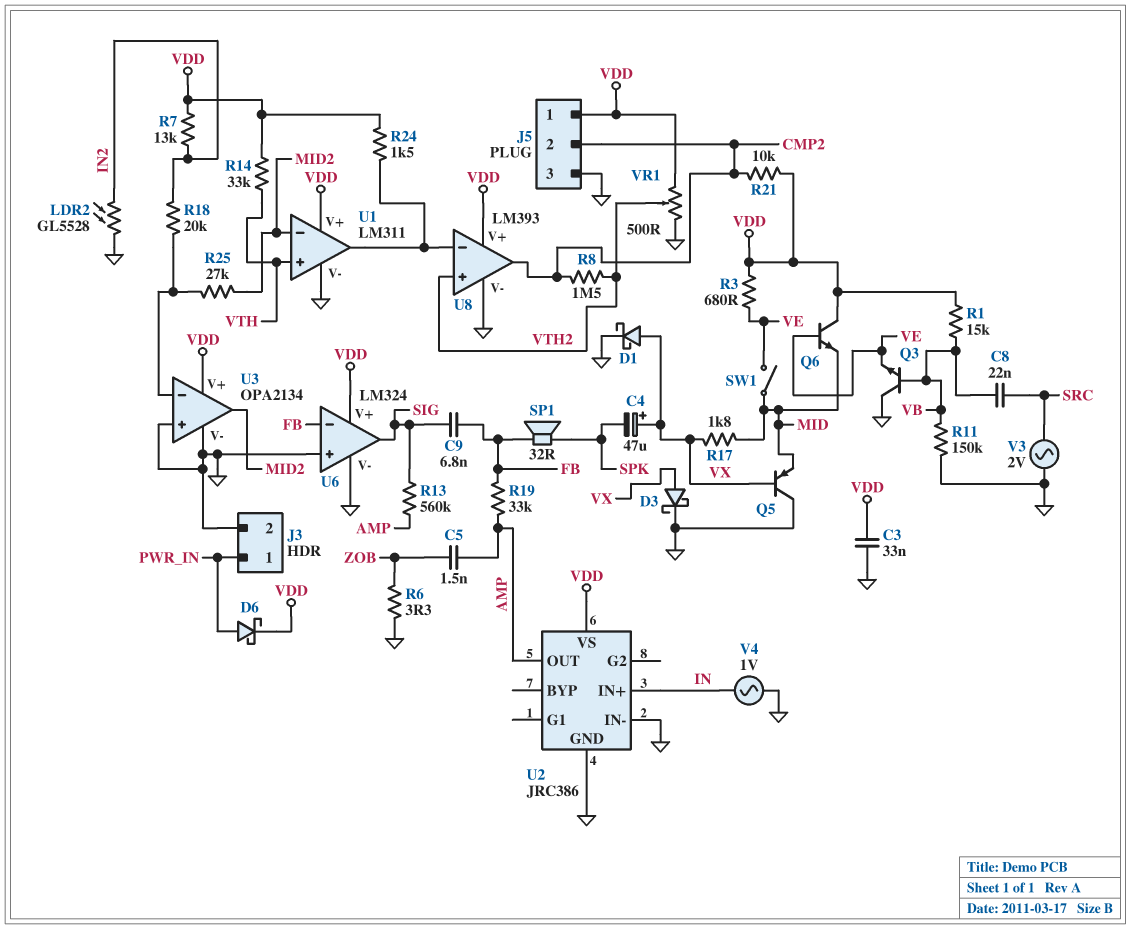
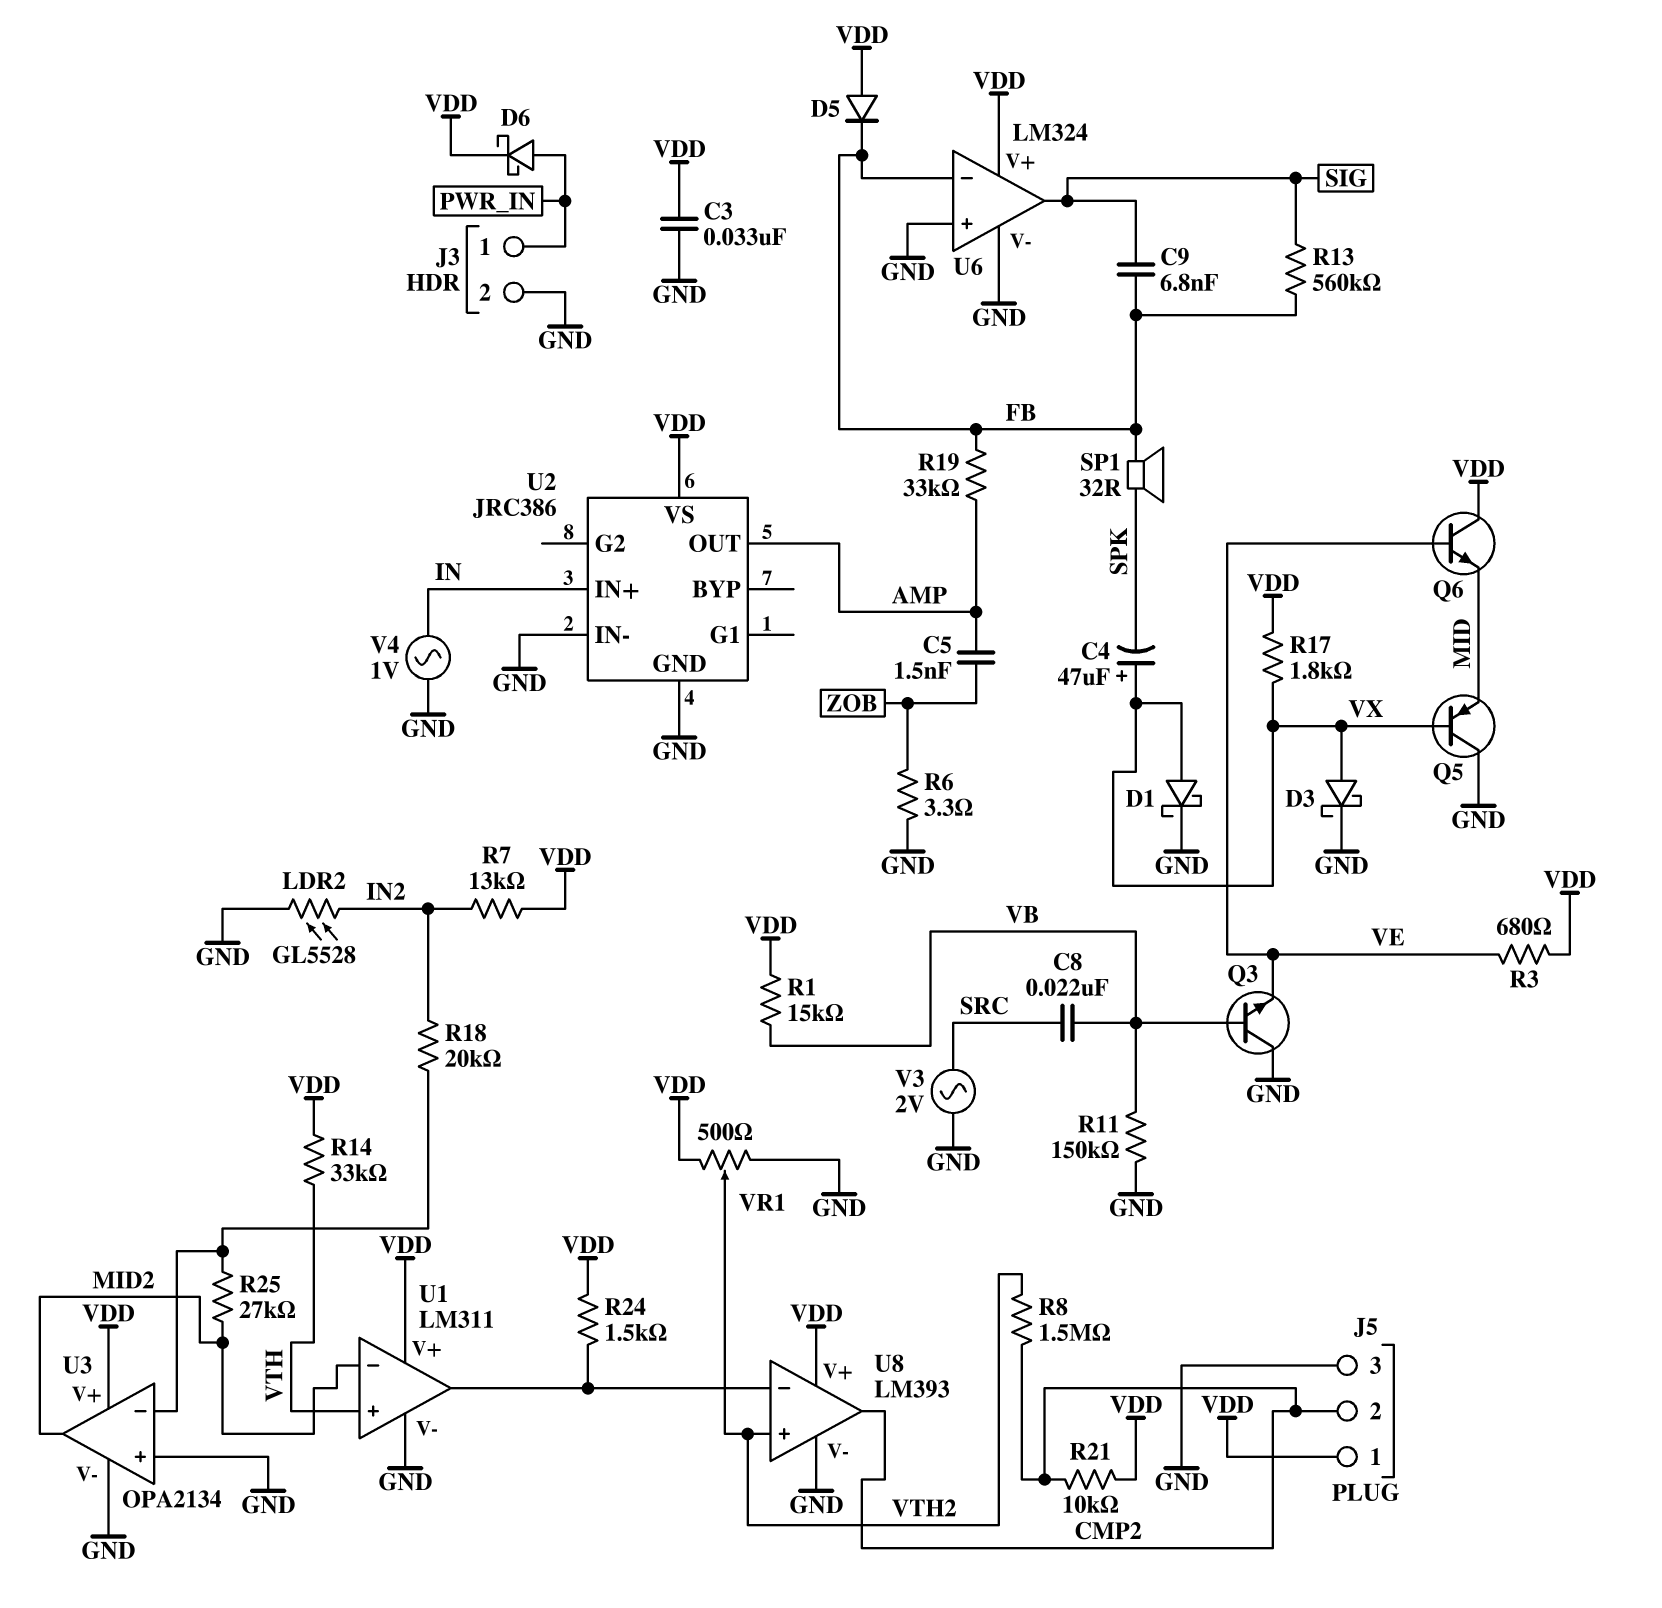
D5: none -> diode (A VDD, K FB)
R13: 560k (AMP, SIG) -> 560k (FB, SIG)
R17: 1.8k (MID, VX) -> 1.8k (VDD, VX)
SW1: switch (MID, VE) -> none

